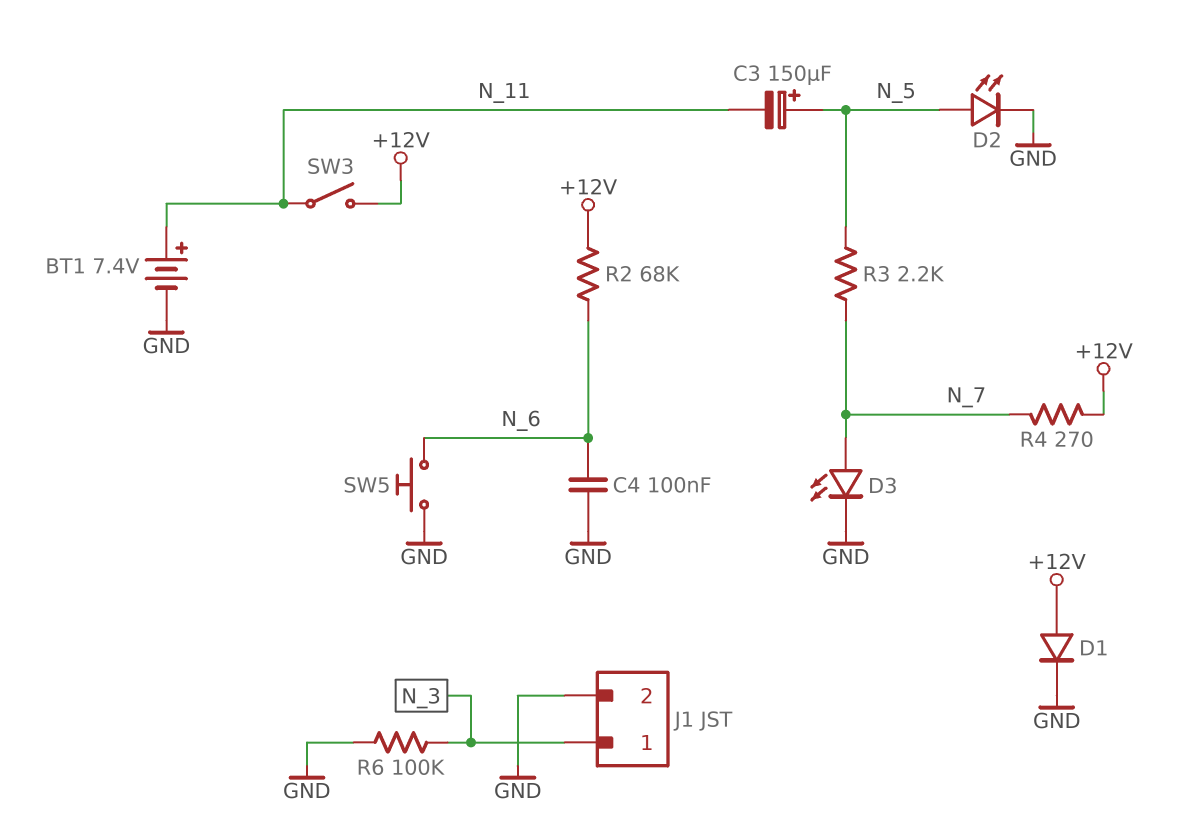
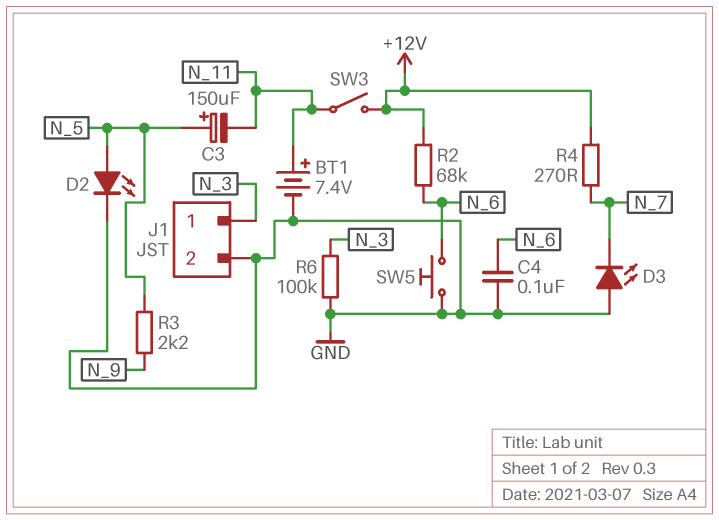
D1: diode (A +12V, K GND) -> none
D3: LED (A N_7, K GND) -> LED (A GND, K N_7)
R3: 2.2k (N_5, N_7) -> 2.2k (N_5, N_9)

